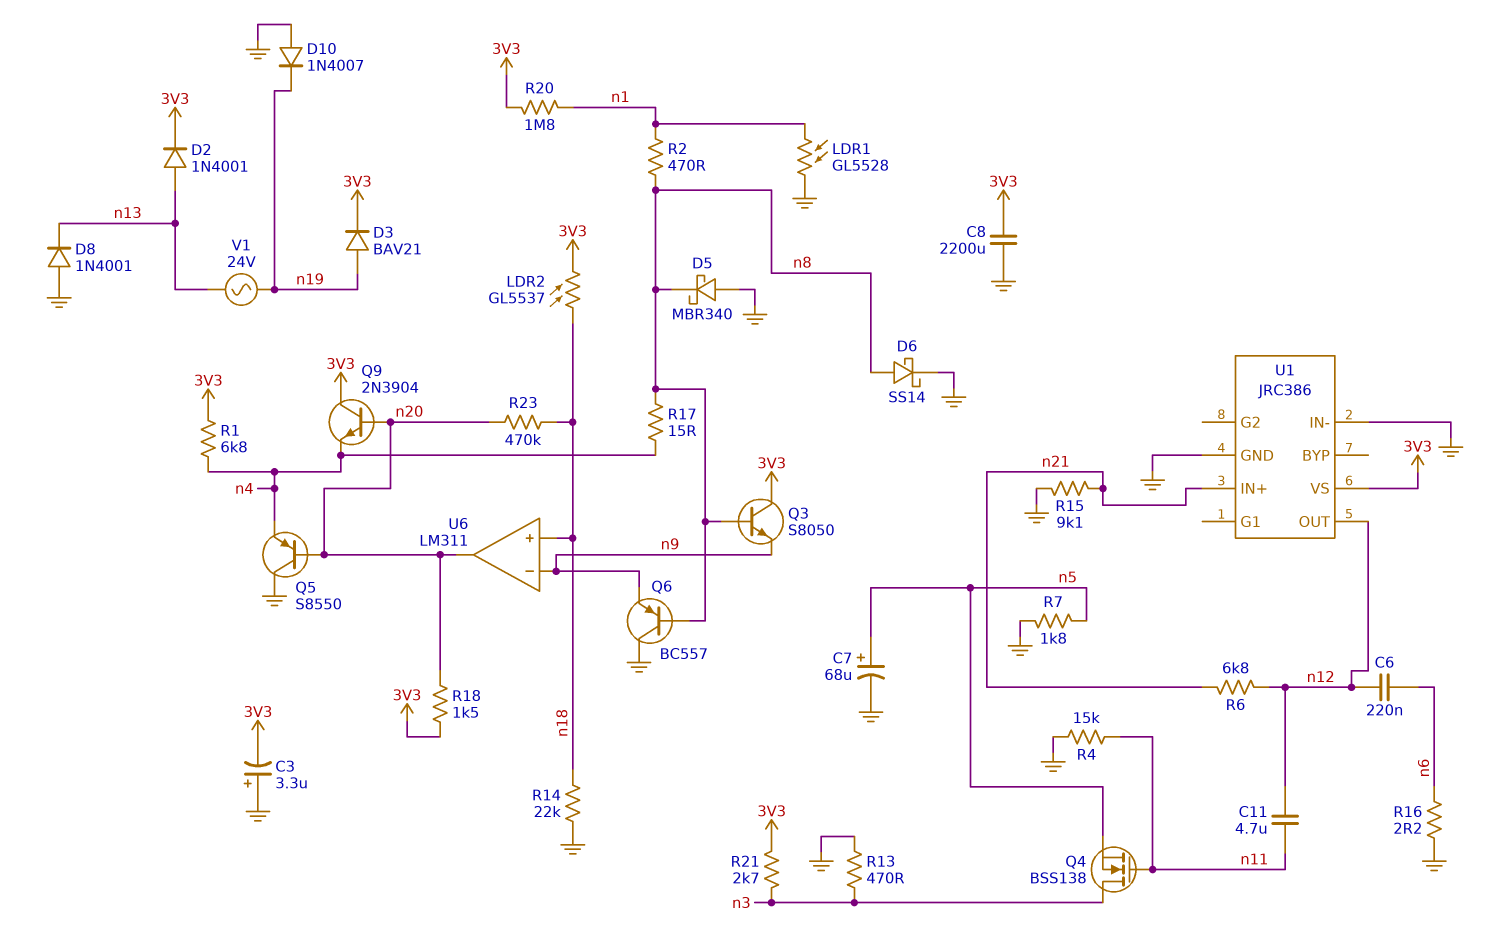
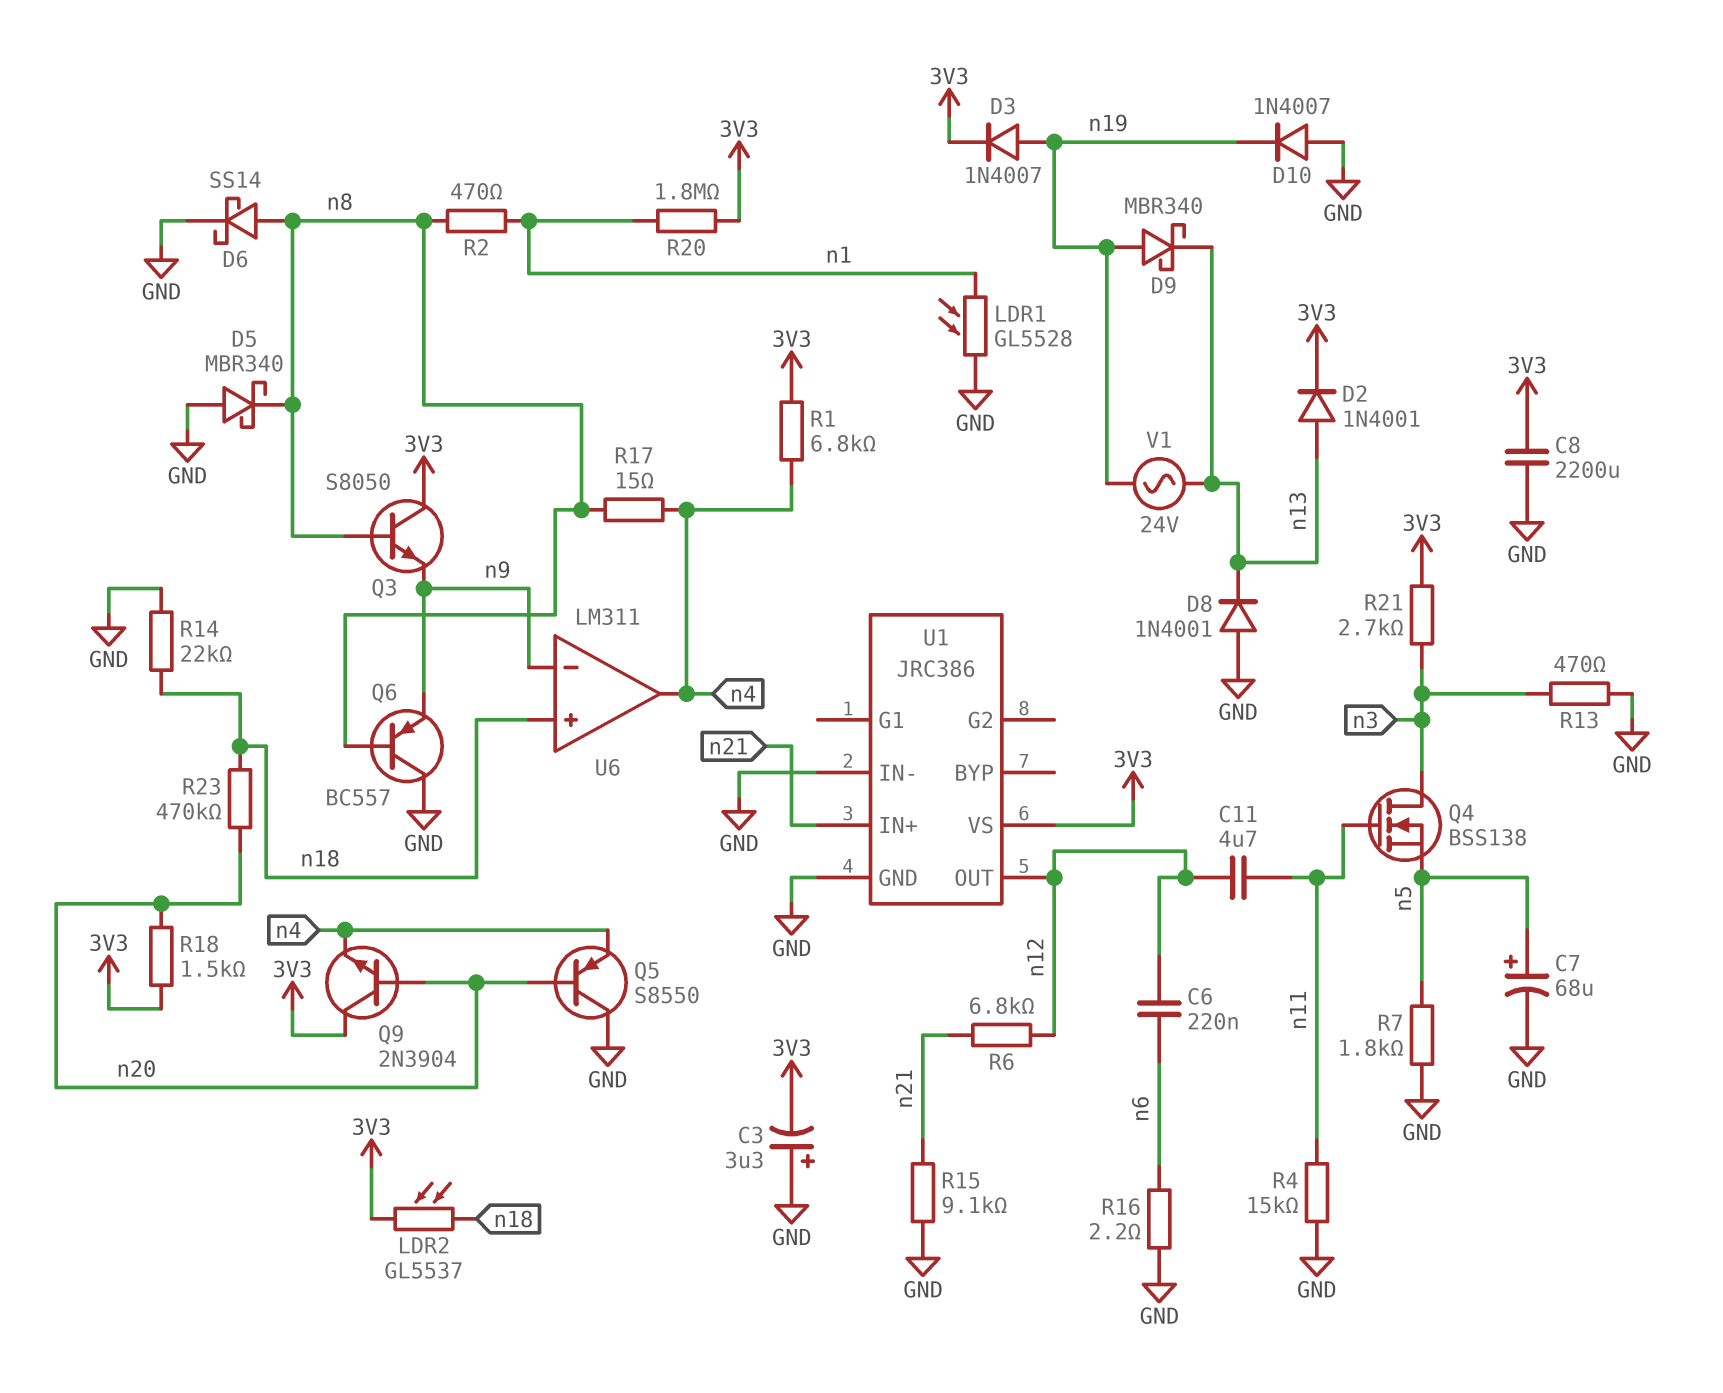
D3: diode BAV21 (A n19, K 3V3) -> diode 1N4007 (A n19, K 3V3)
D9: none -> schottky MBR340 (A n19, K n13)
U6 pin out: n20 -> n4

